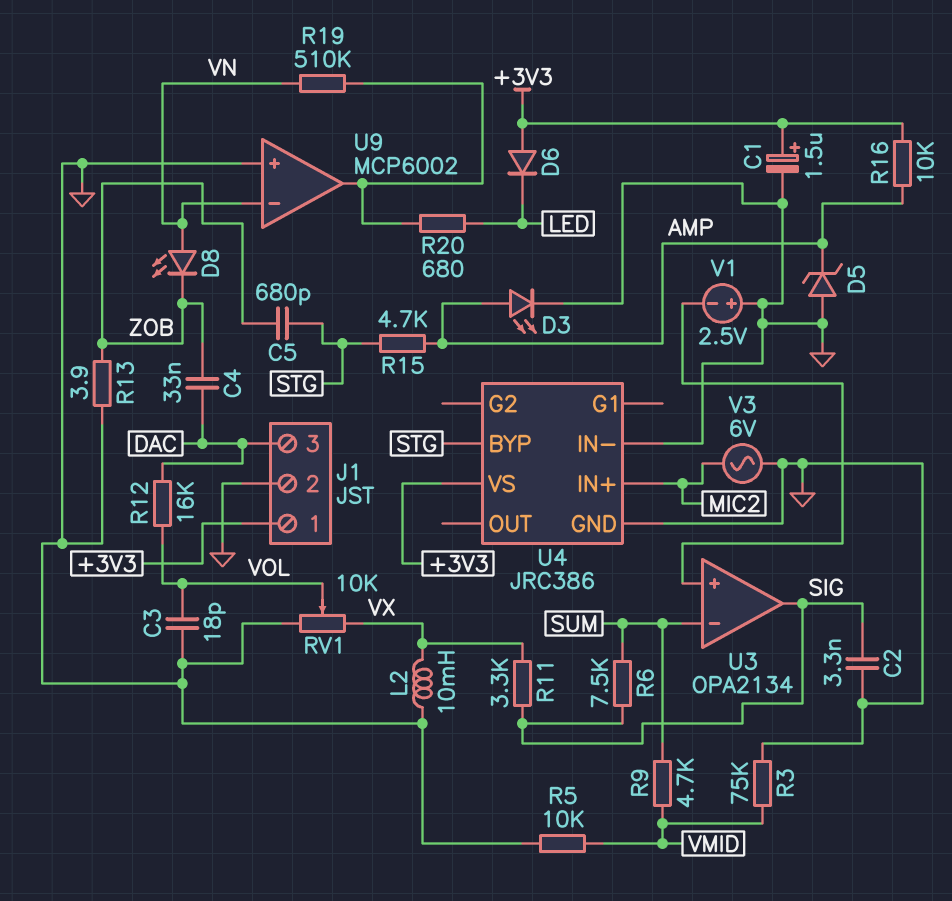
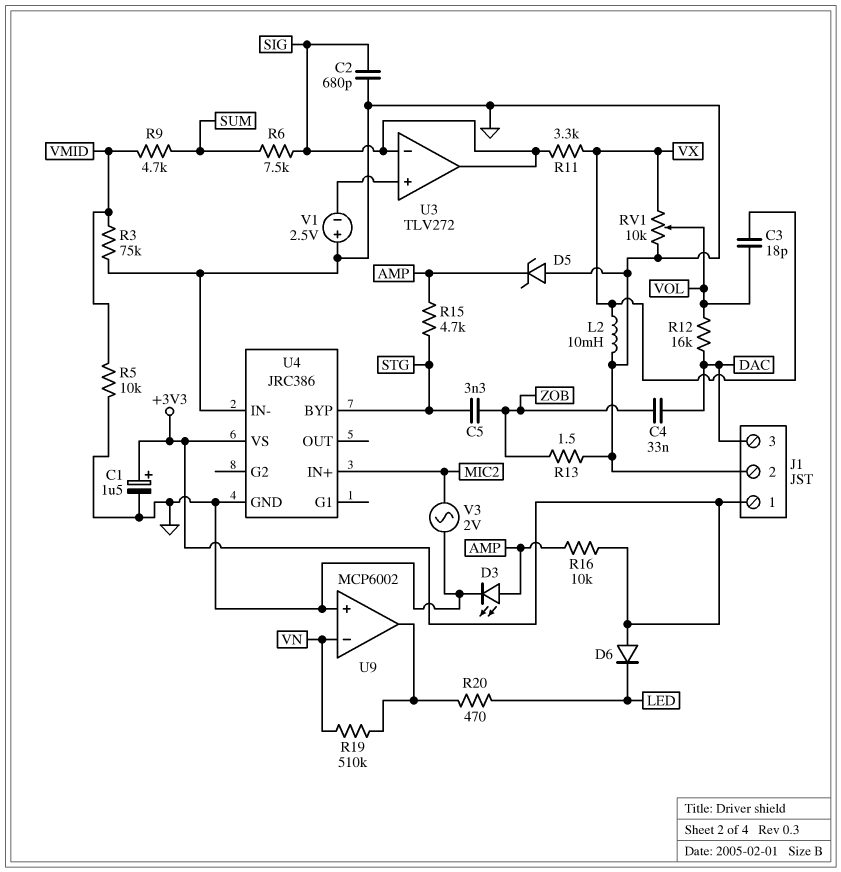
C2: 3.3nF (GND, SIG) -> 680pF (GND, SIG)
C3: 18pF (GND, VOL) -> 18pF (VOL, VX)
C5: 680pF (STG, ZOB) -> 3.3nF (STG, ZOB)
D8: LED (A VN, K ZOB) -> none
R13: 3.9 (GND, ZOB) -> 1.5 (GND, ZOB)
R20: 680 (LED, U9/out) -> 470 (LED, U9/out)
U3: OPA2134 -> TLV272
U3 pin in-: SUM -> SIG
V3: AC 6V (GND, MIC2) -> AC 2V (GND, MIC2)

